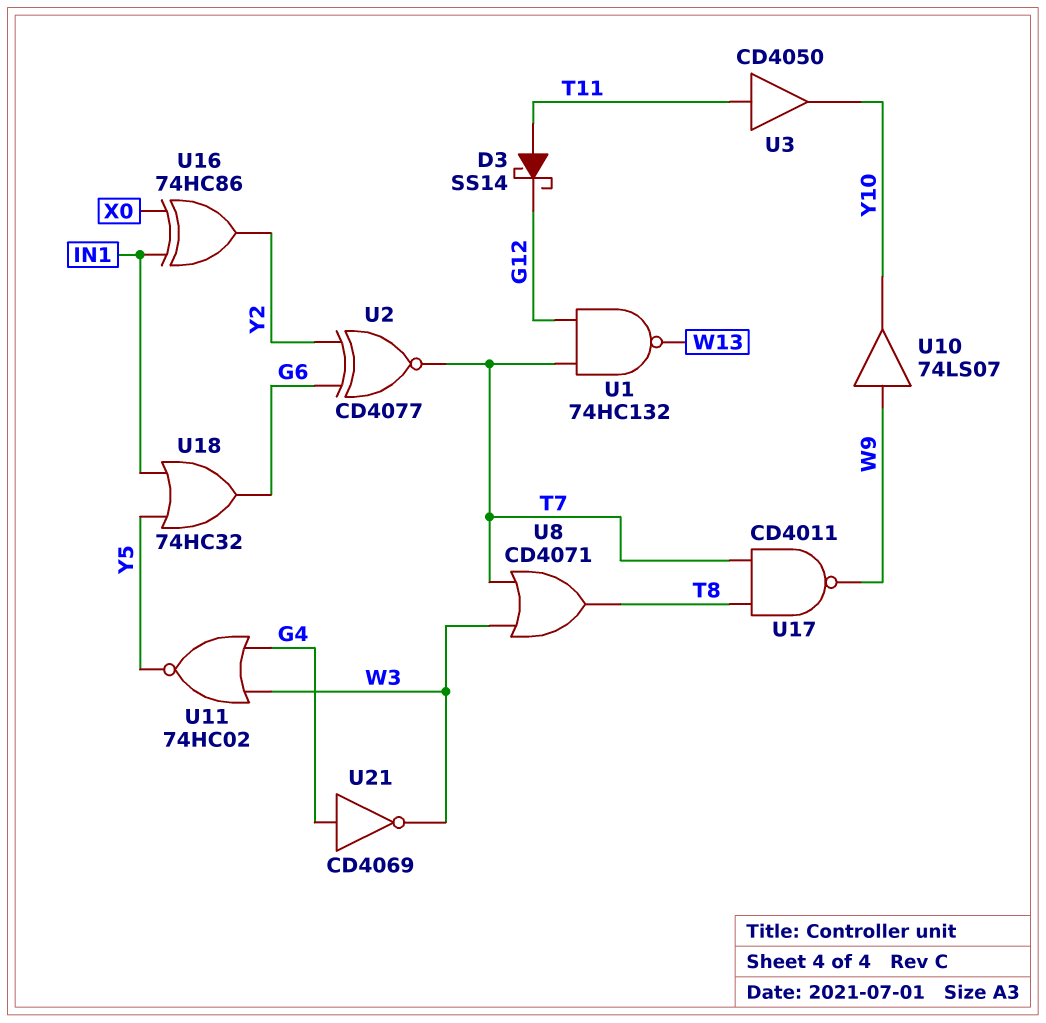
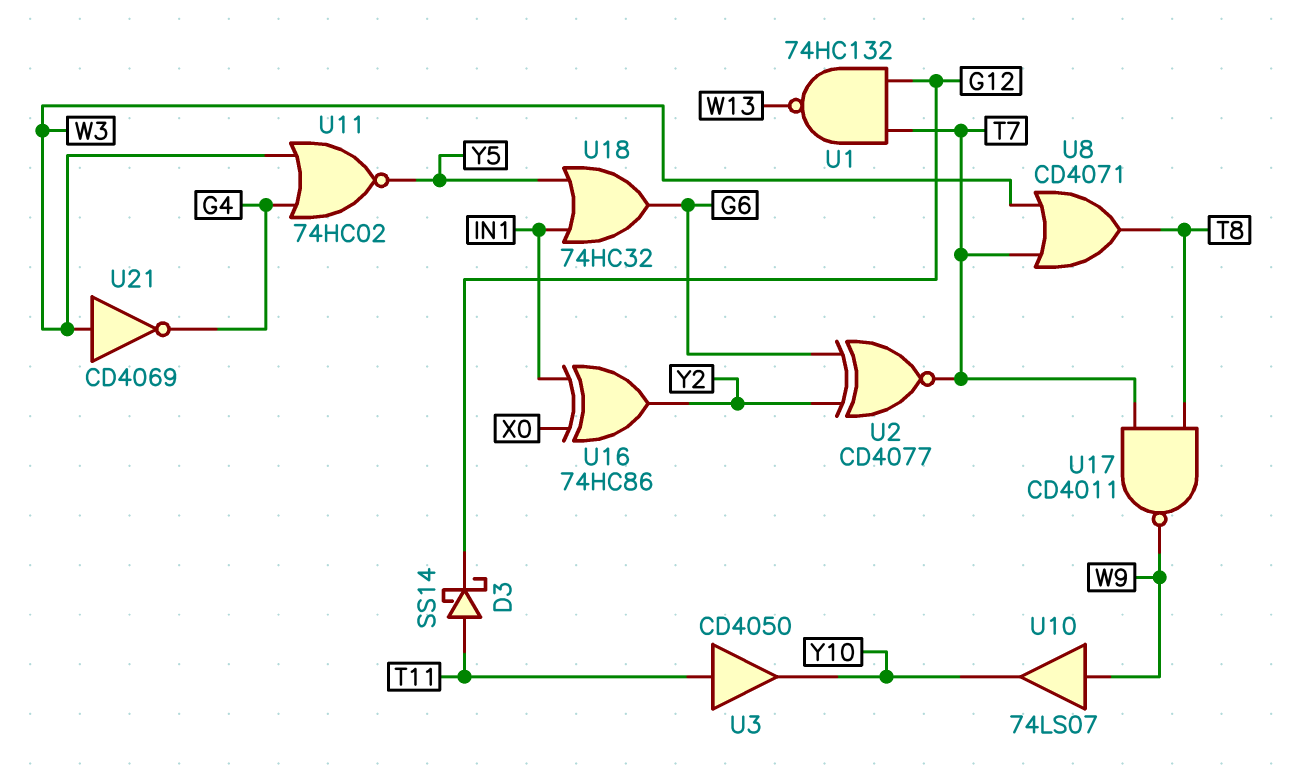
U21: NOT CD4069 (in G4, out W3) -> NOT CD4069 (in W3, out G4)

